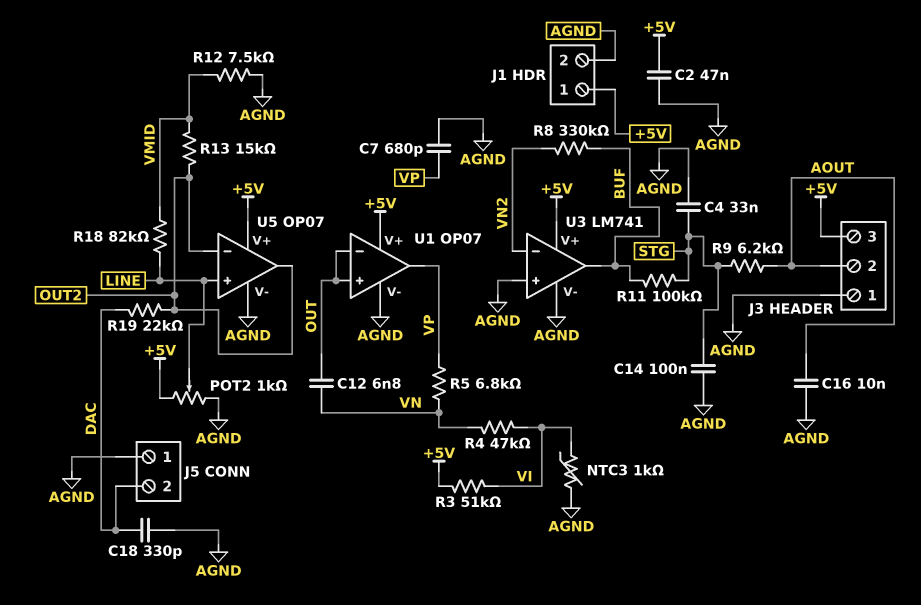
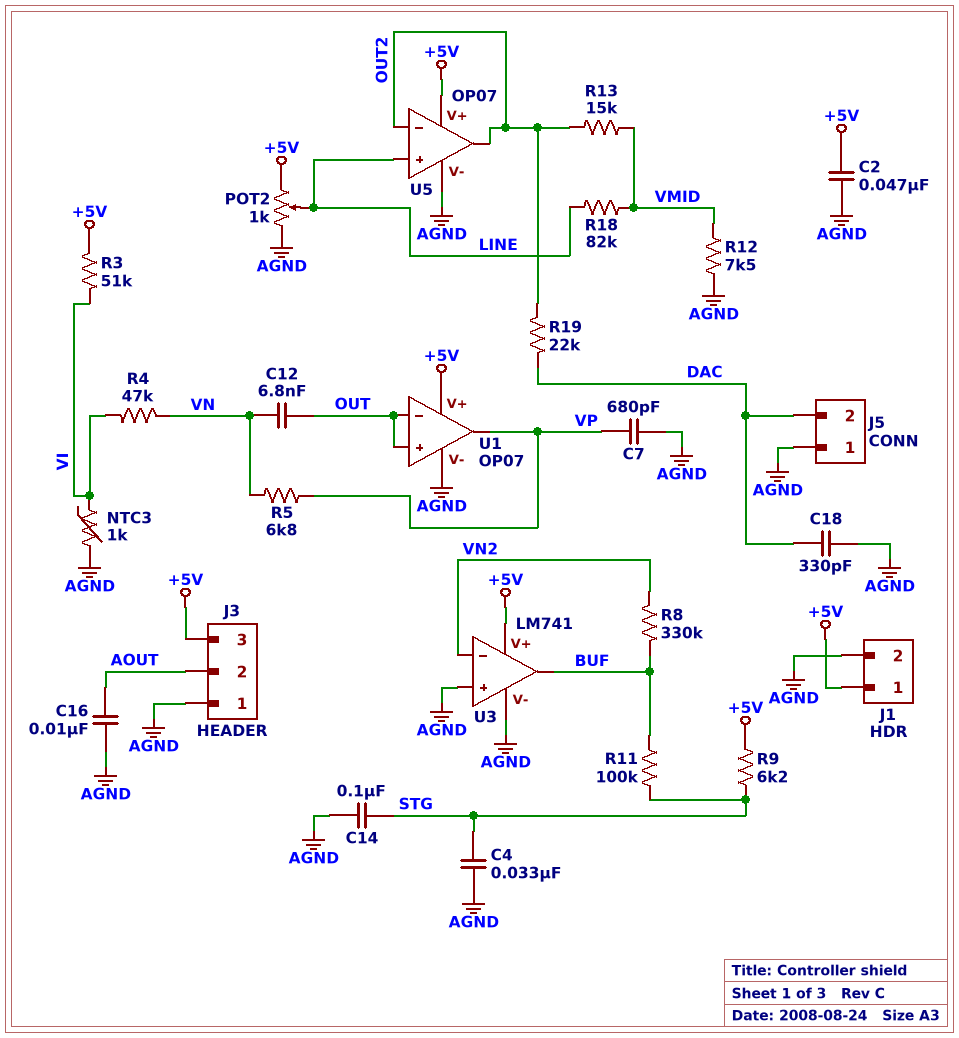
R9: 6.2k (AOUT, STG) -> 6.2k (+5V, STG)

